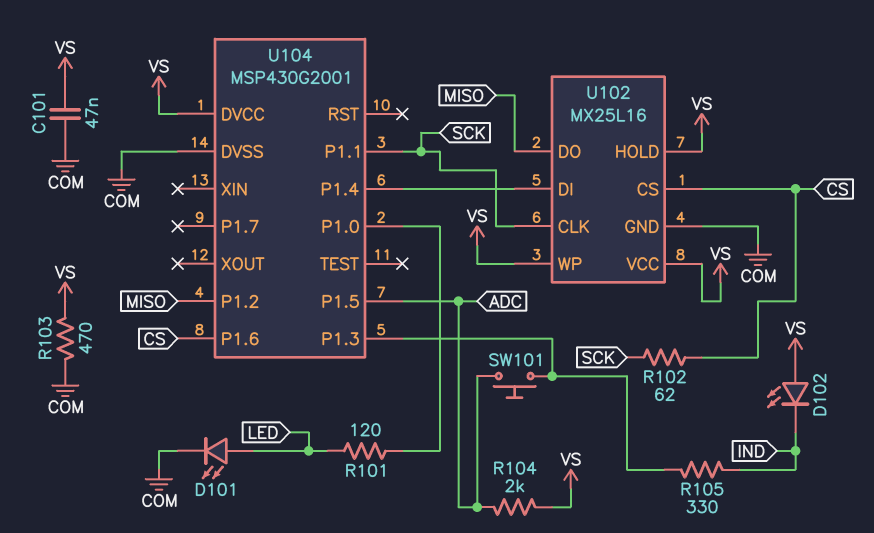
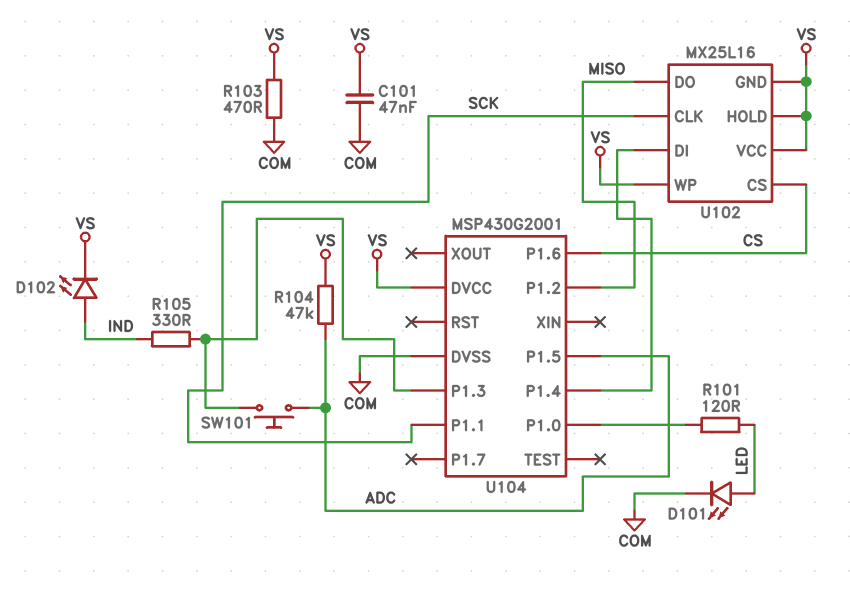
D102: LED (A VS, K IND) -> LED (A IND, K VS)
R102: 62 (CS, SCK) -> none
R104: 2k (ADC, VS) -> 47k (ADC, VS)
U102 pin GND: COM -> VS

